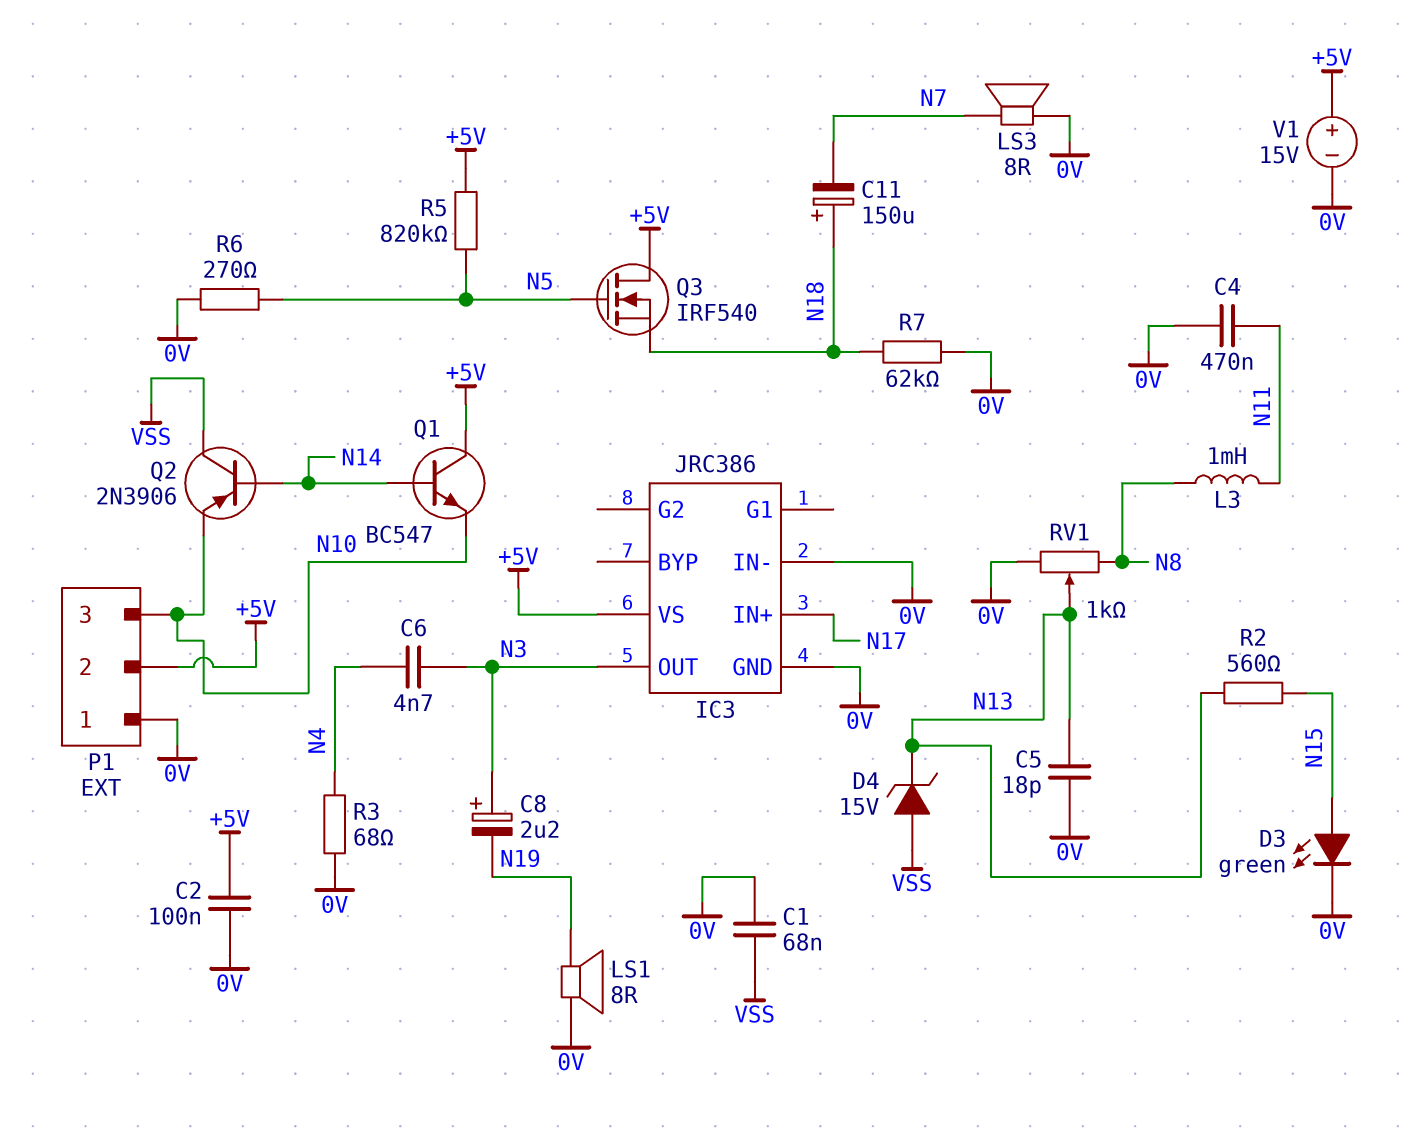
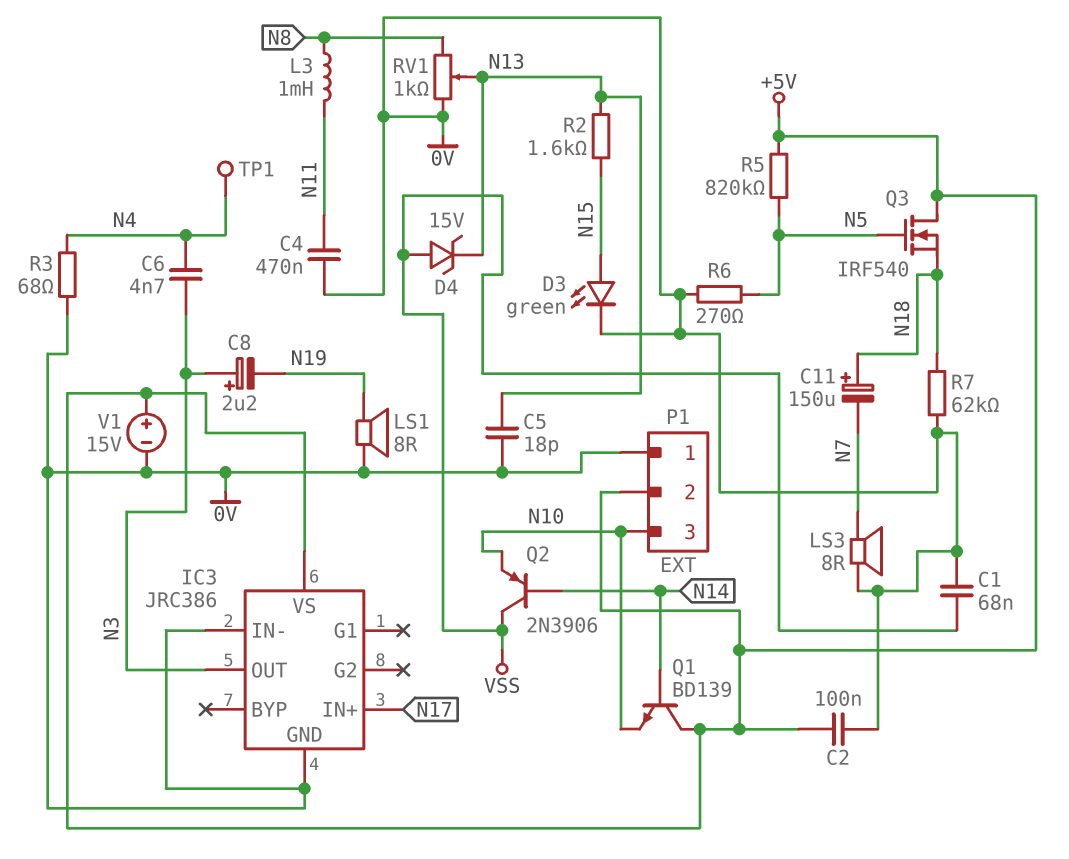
Q1: NPN BC547 (B N14, C +5V, E N10) -> NPN BD139 (B N14, C +5V, E N10)
R2: 560 (N13, N15) -> 1.6k (N13, N15)
TP1: none -> test point (N4)

